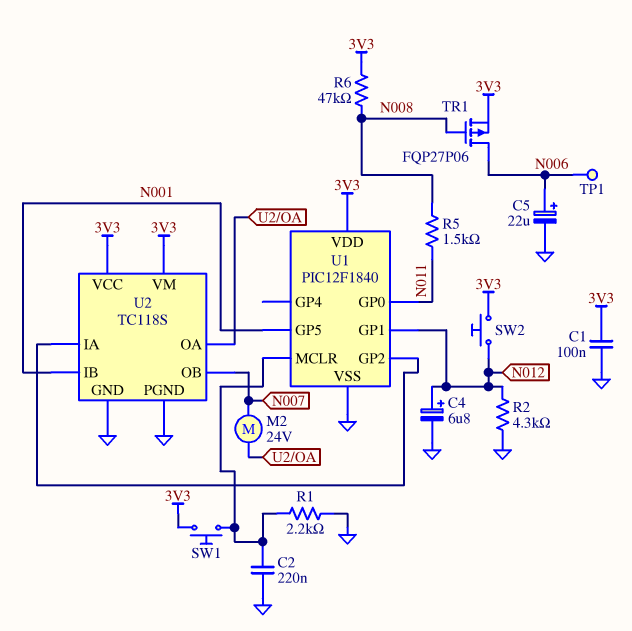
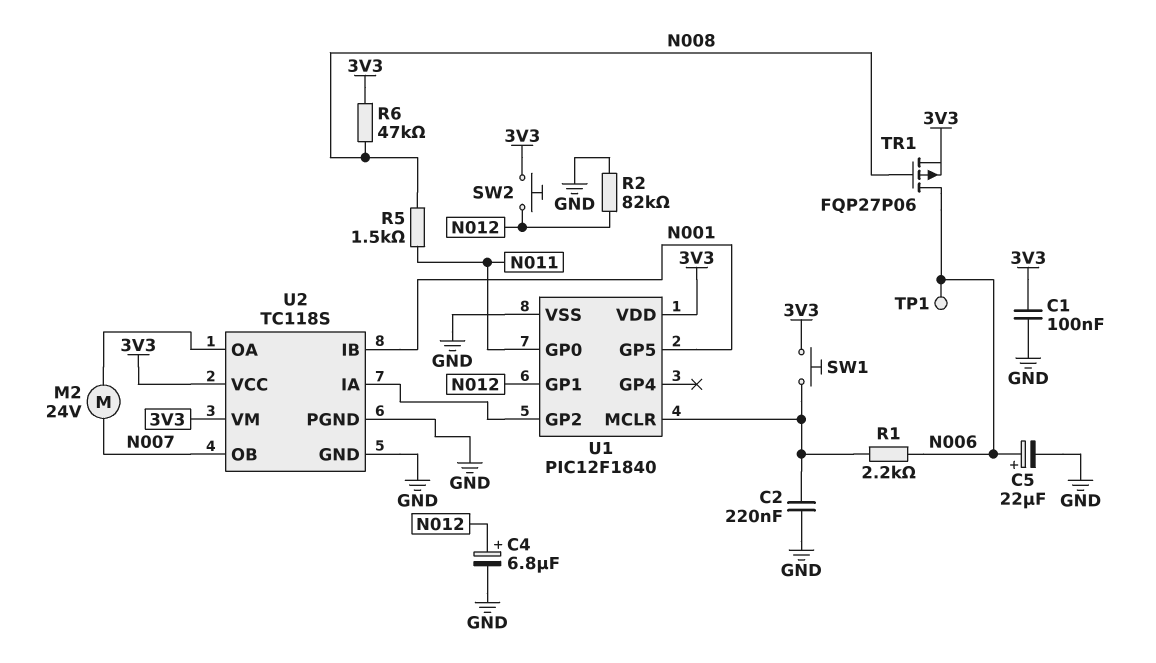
R1: 2.2k (GND, U1/MCLR) -> 2.2k (N006, U1/MCLR)
R2: 4.3k (GND, N012) -> 82k (GND, N012)

